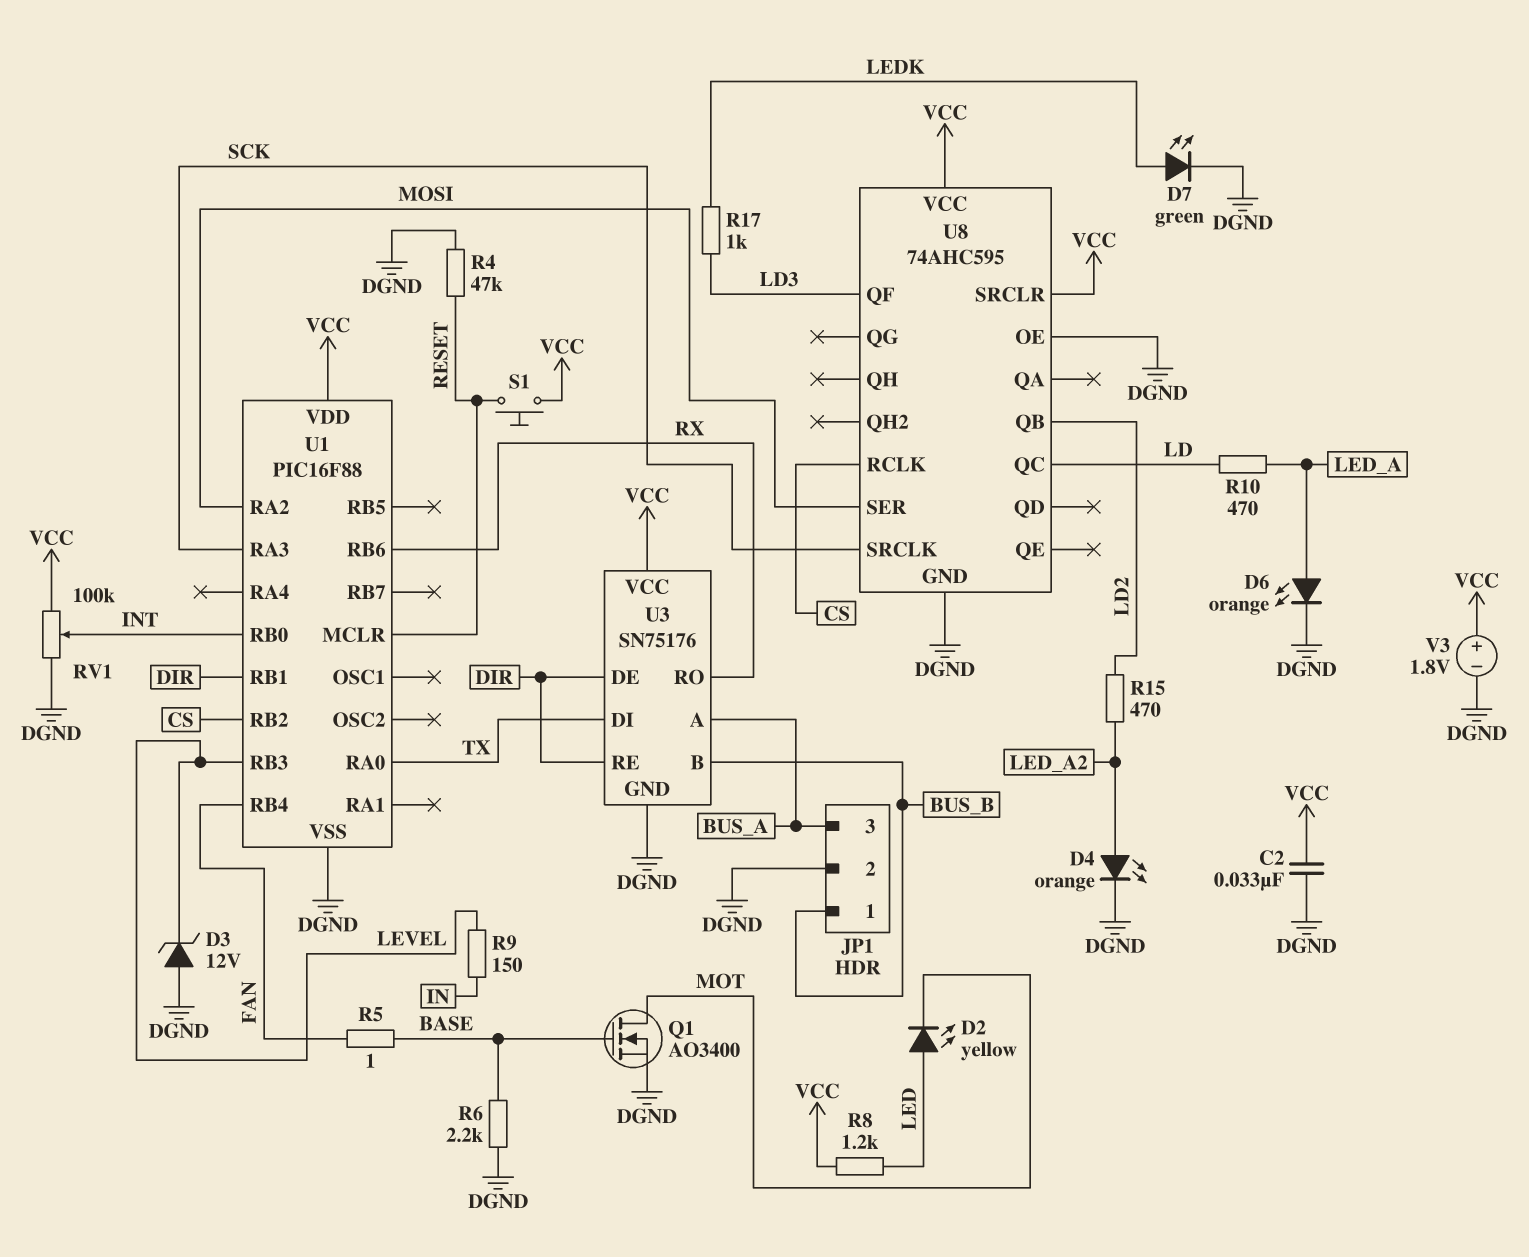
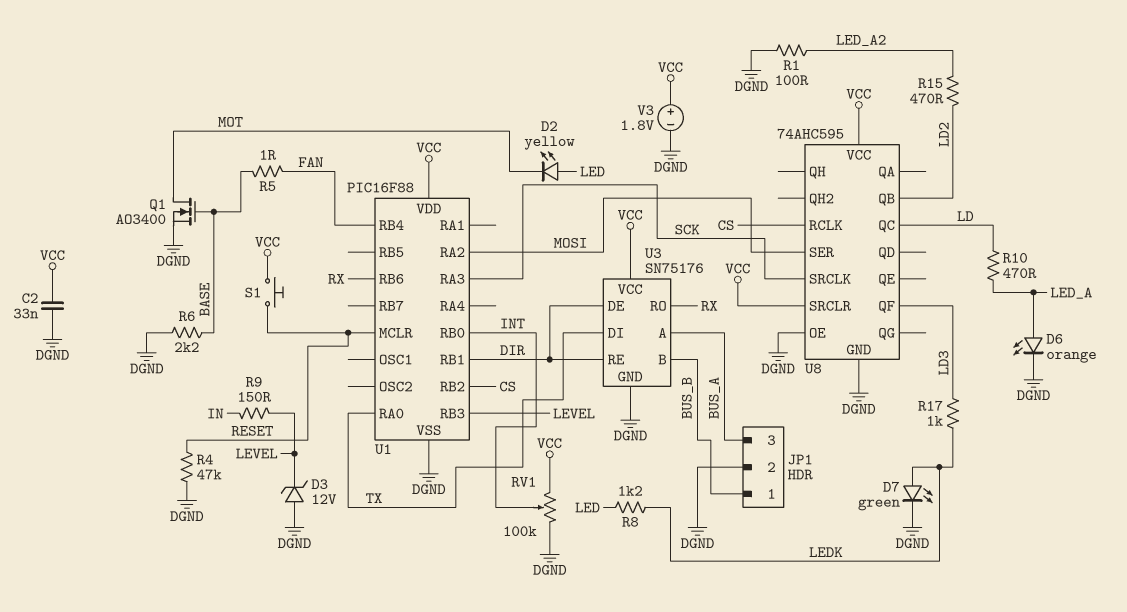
D4: LED orange (A LED_A2, K DGND) -> none
R1: none -> 100 (DGND, LED_A2)
R8: 1.2k (LED, VCC) -> 1.2k (LED, LEDK)

